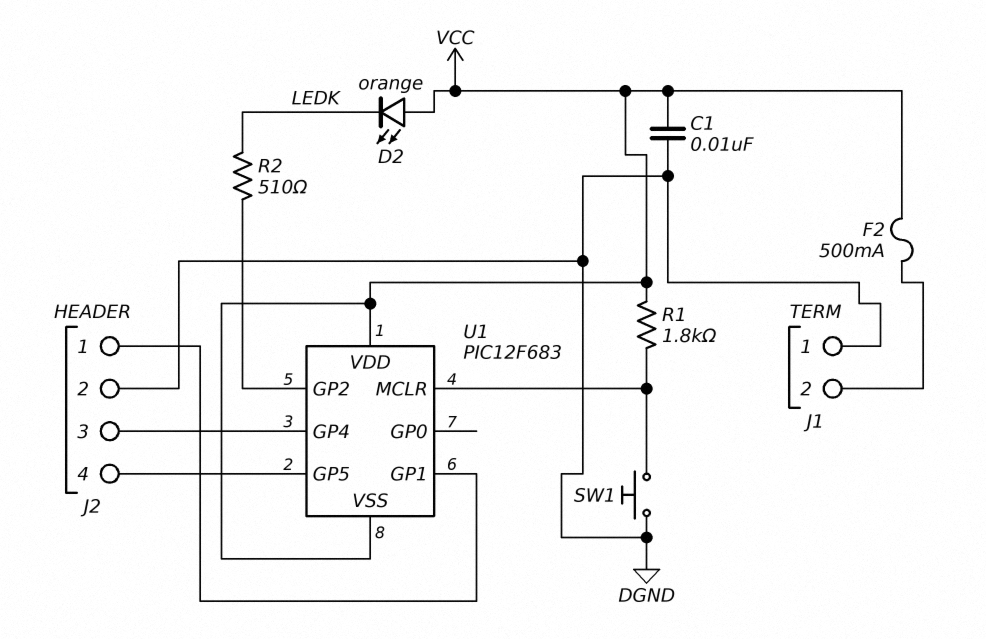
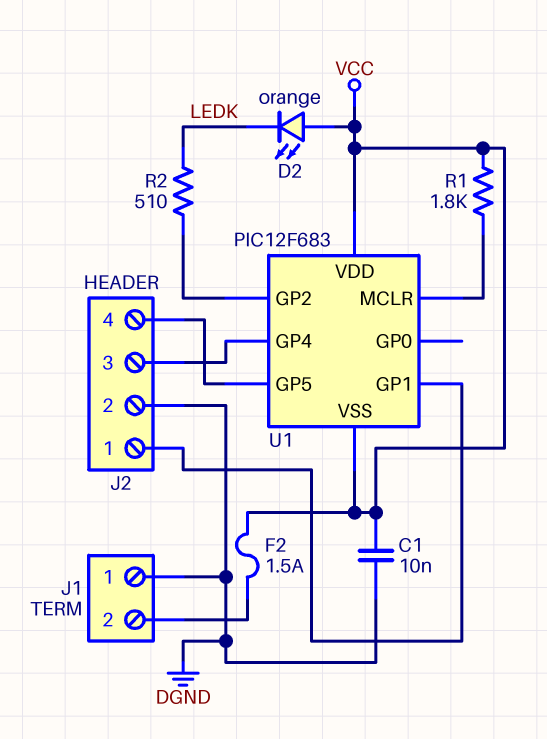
F2: 500mA (J1/2, VCC) -> 1.5A (J1/2, VCC)
SW1: button (DGND, U1/MCLR) -> none

